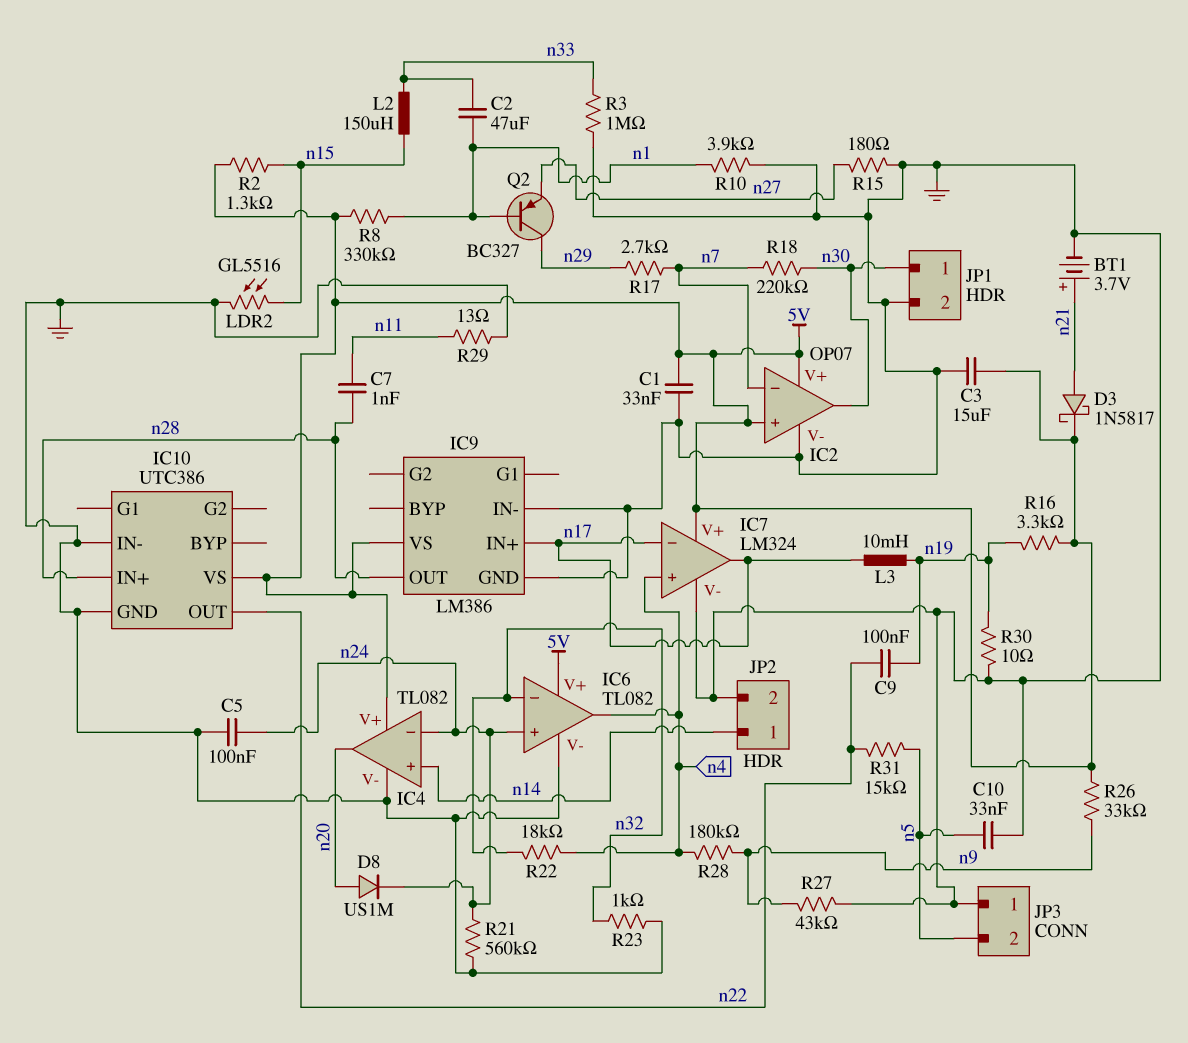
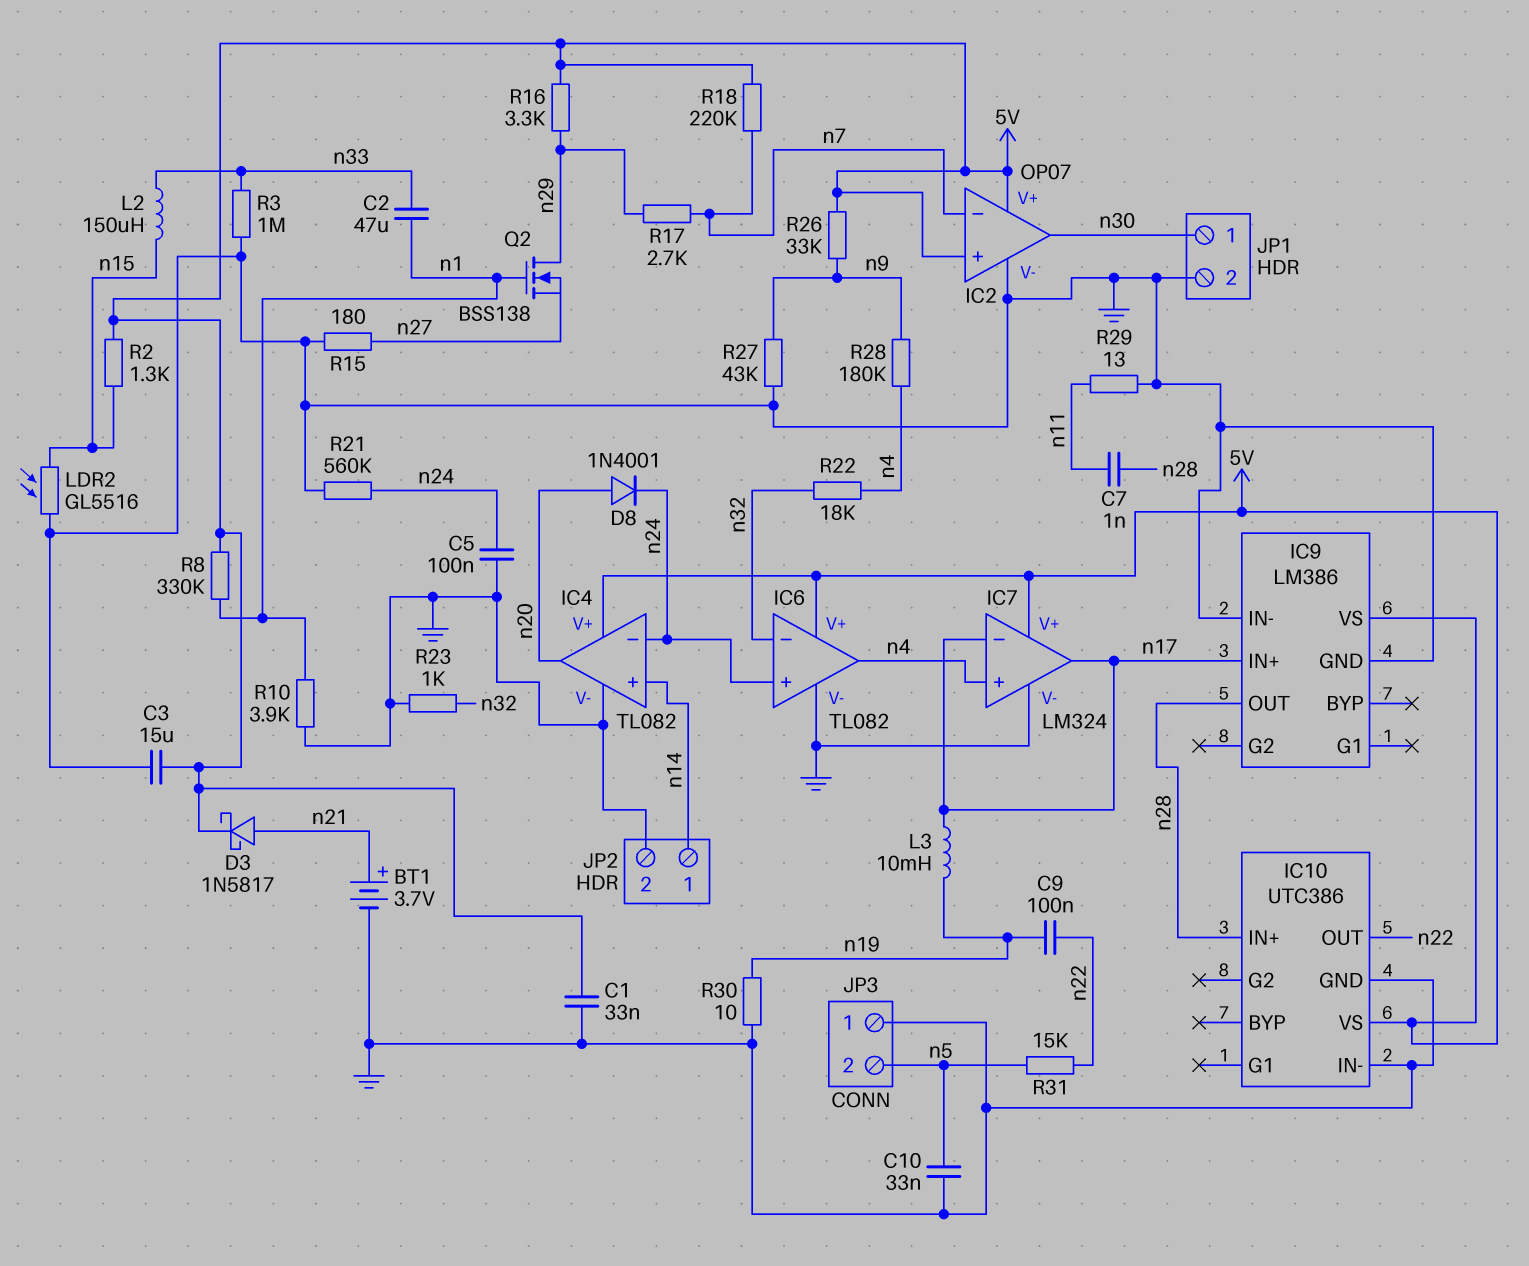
D8: diode US1M (A n20, K n24) -> diode 1N4001 (A n20, K n24)
Q2: PNP BC327 (B n1, C n29, E n27) -> NMOS BSS138 (G n1, D n29, S n27)
R16: 3.3k (5V, n19) -> 3.3k (5V, n29)
R18: 220k (n7, n30) -> 220k (5V, n7)

